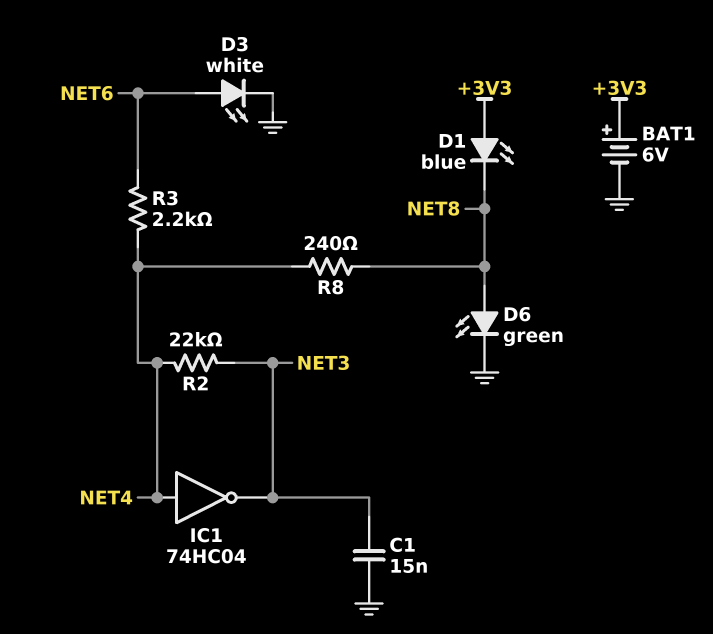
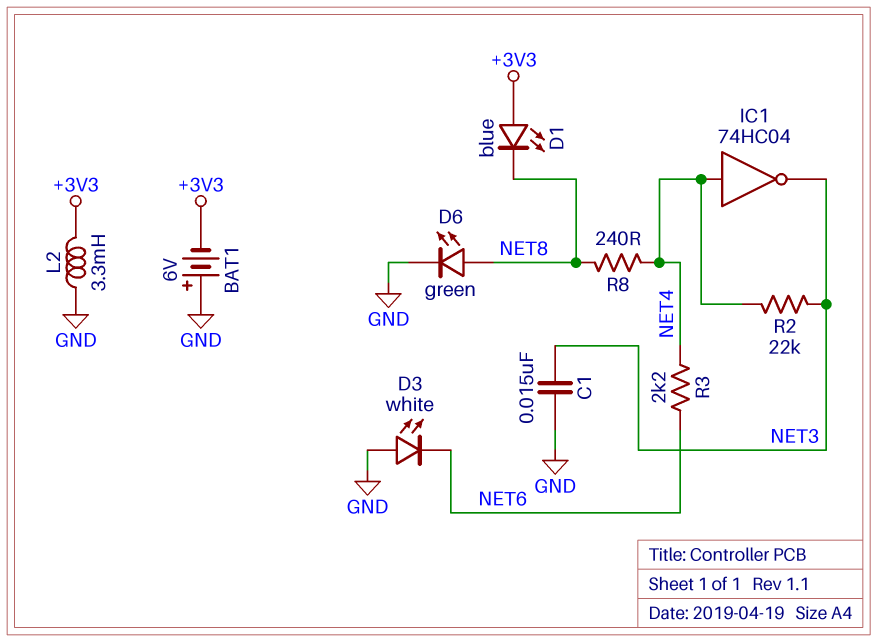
BAT1: 6V (plus +3V3, minus GND) -> 6V (plus GND, minus +3V3)
D3: LED white (A NET6, K GND) -> LED white (A GND, K NET6)
L2: none -> 3.3mH (+3V3, GND)

